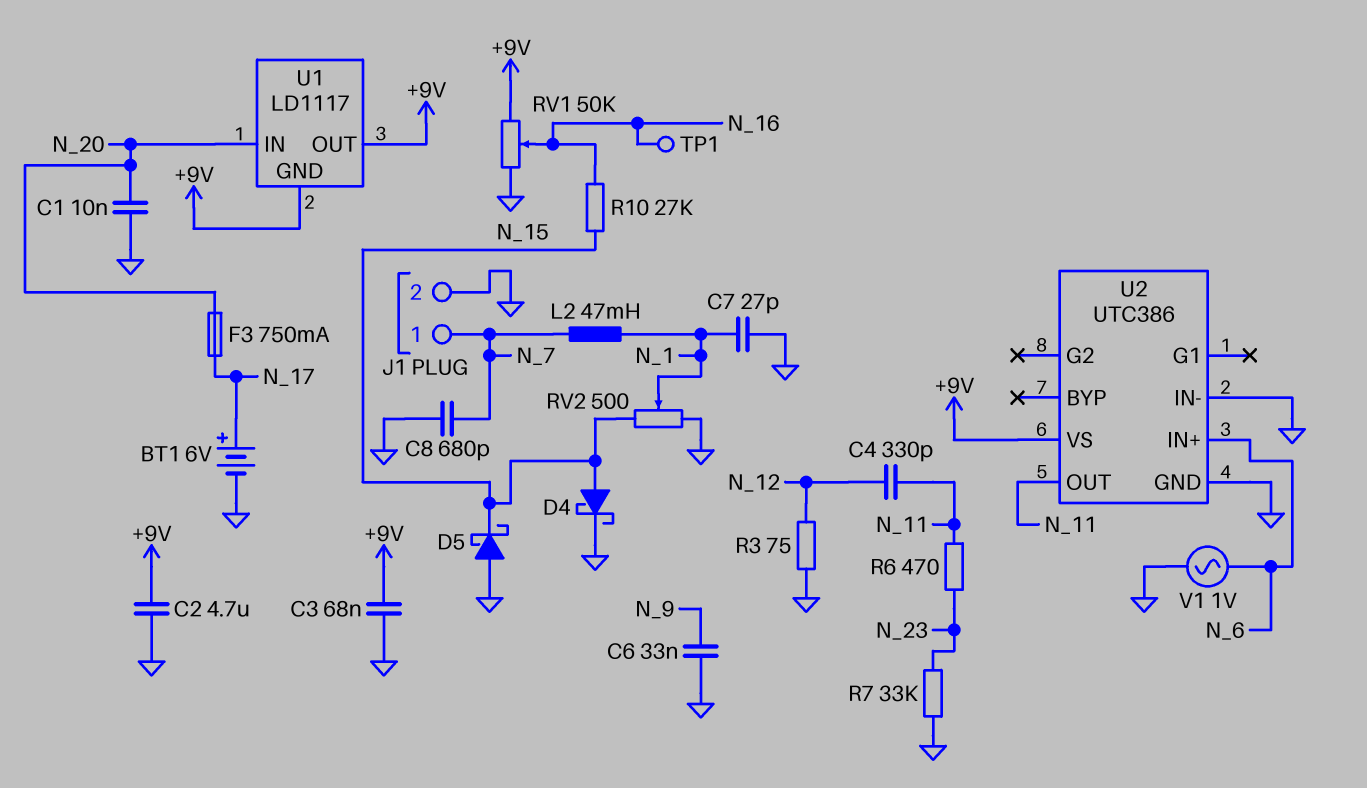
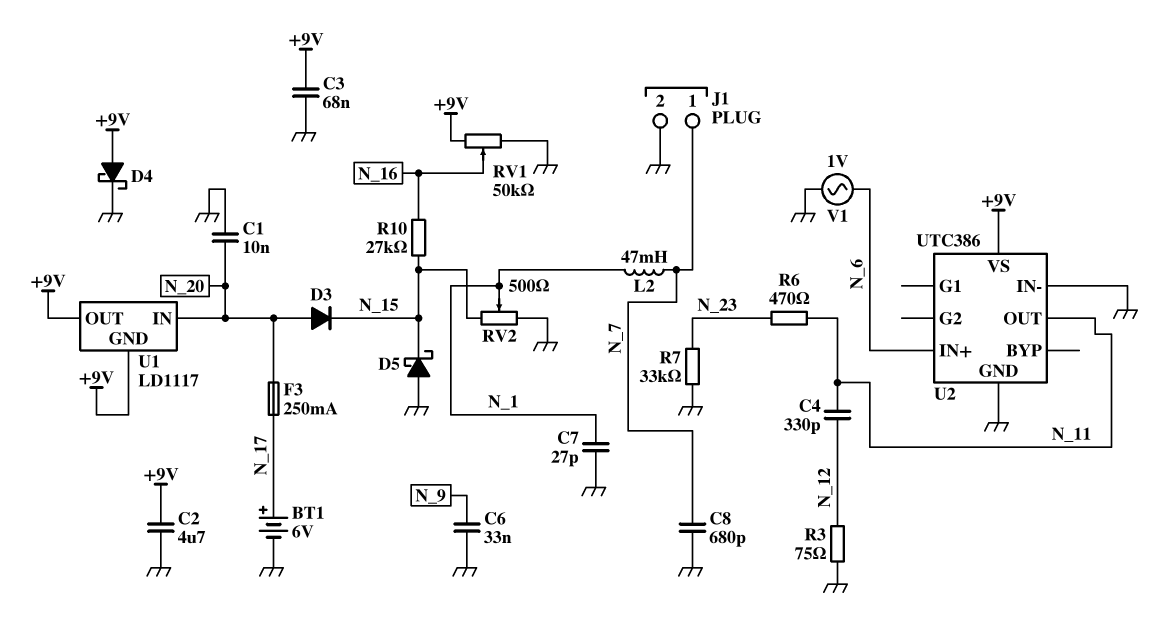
D3: none -> diode (A N_20, K N_15)
D4: schottky (A N_15, K GND) -> schottky (A +9V, K GND)
F3: 750mA (N_17, N_20) -> 250mA (N_17, N_20)
TP1: test point (N_16) -> none

